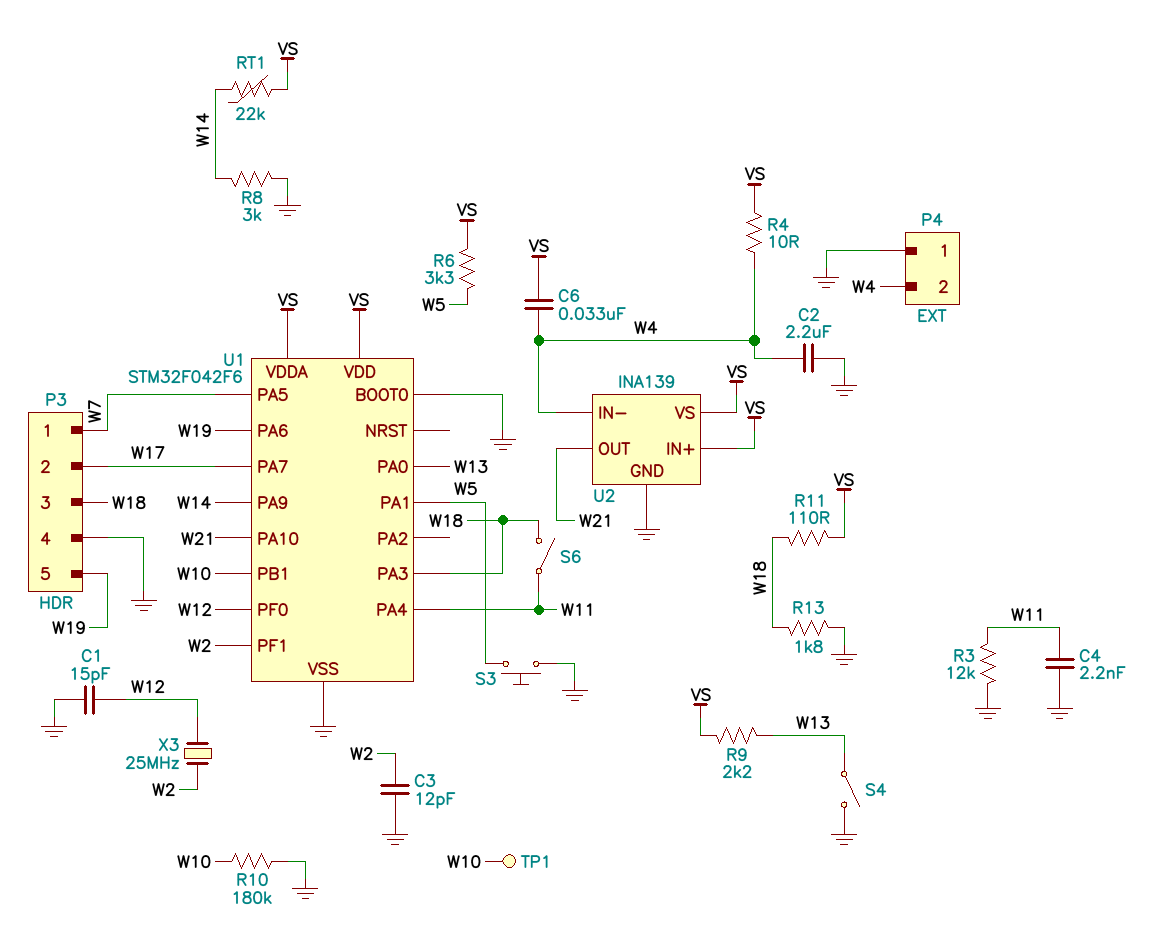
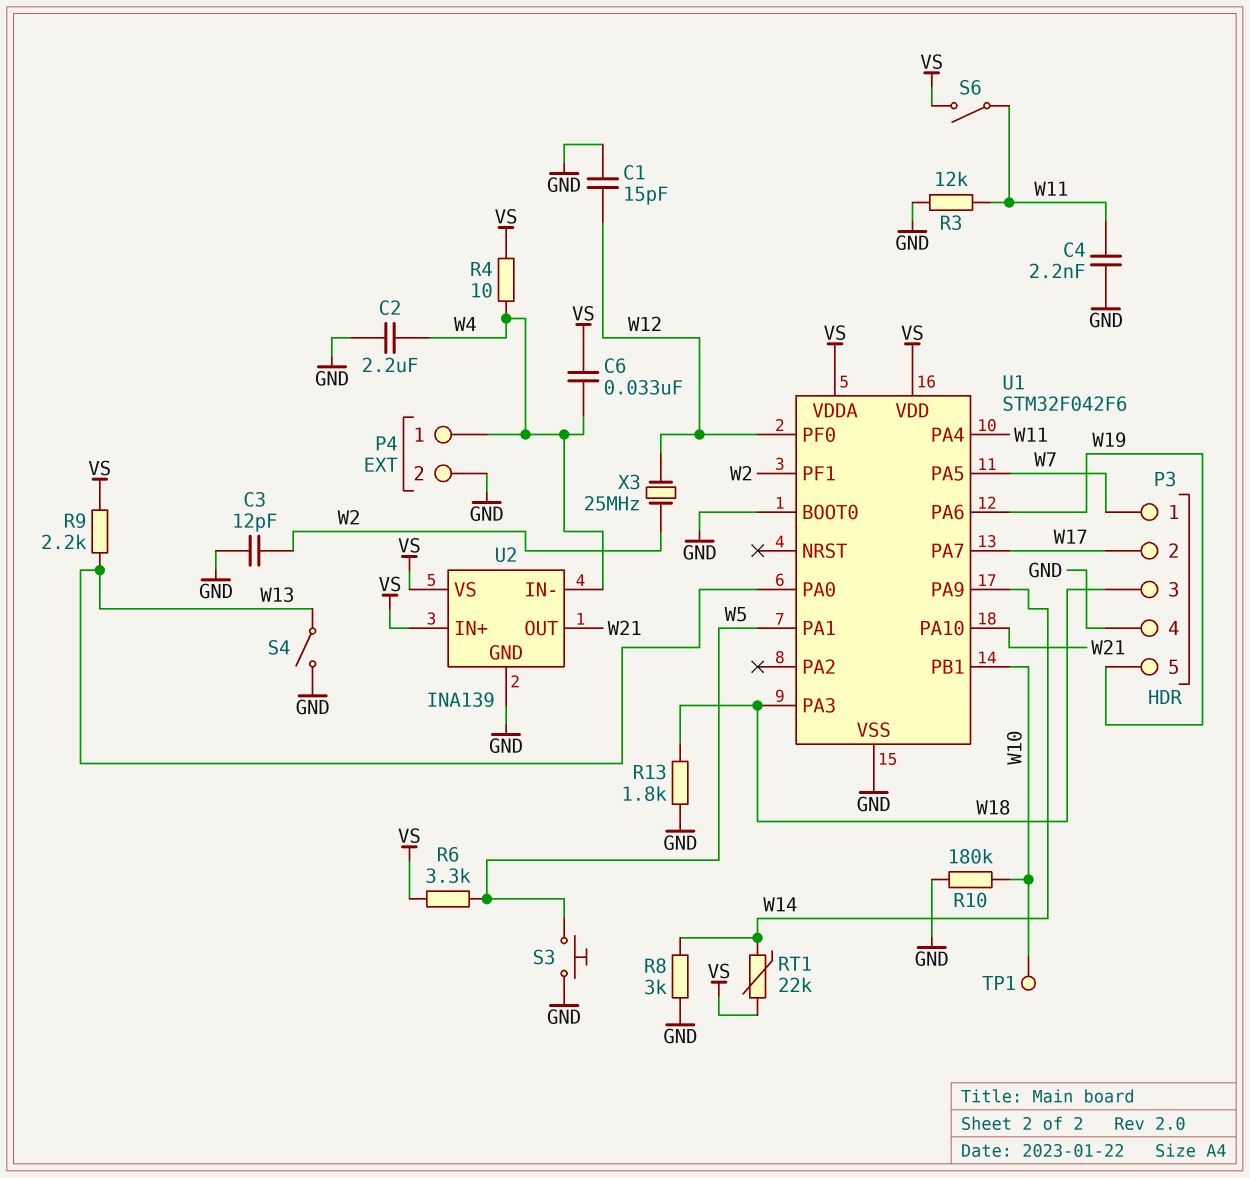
P4 pin 1: GND -> W4
P4 pin 2: W4 -> GND
R11: 110 (VS, W18) -> none
S6: switch (W11, W18) -> switch (VS, W11)

